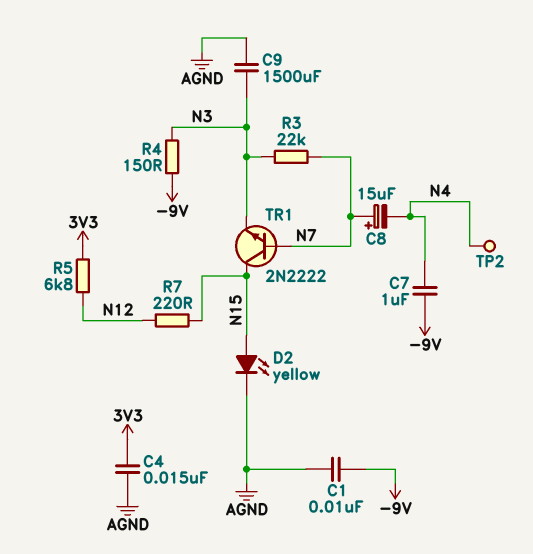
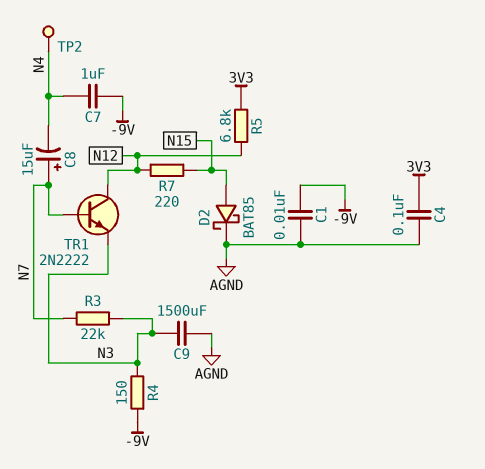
C4: 15nF (3V3, AGND) -> 100nF (3V3, AGND)
D2: LED yellow (A N15, K AGND) -> schottky BAT85 (A N15, K AGND)
TR1: NPN 2N2222 (B N7, C N15, E N3) -> NPN 2N2222 (B N7, C N12, E N3)

